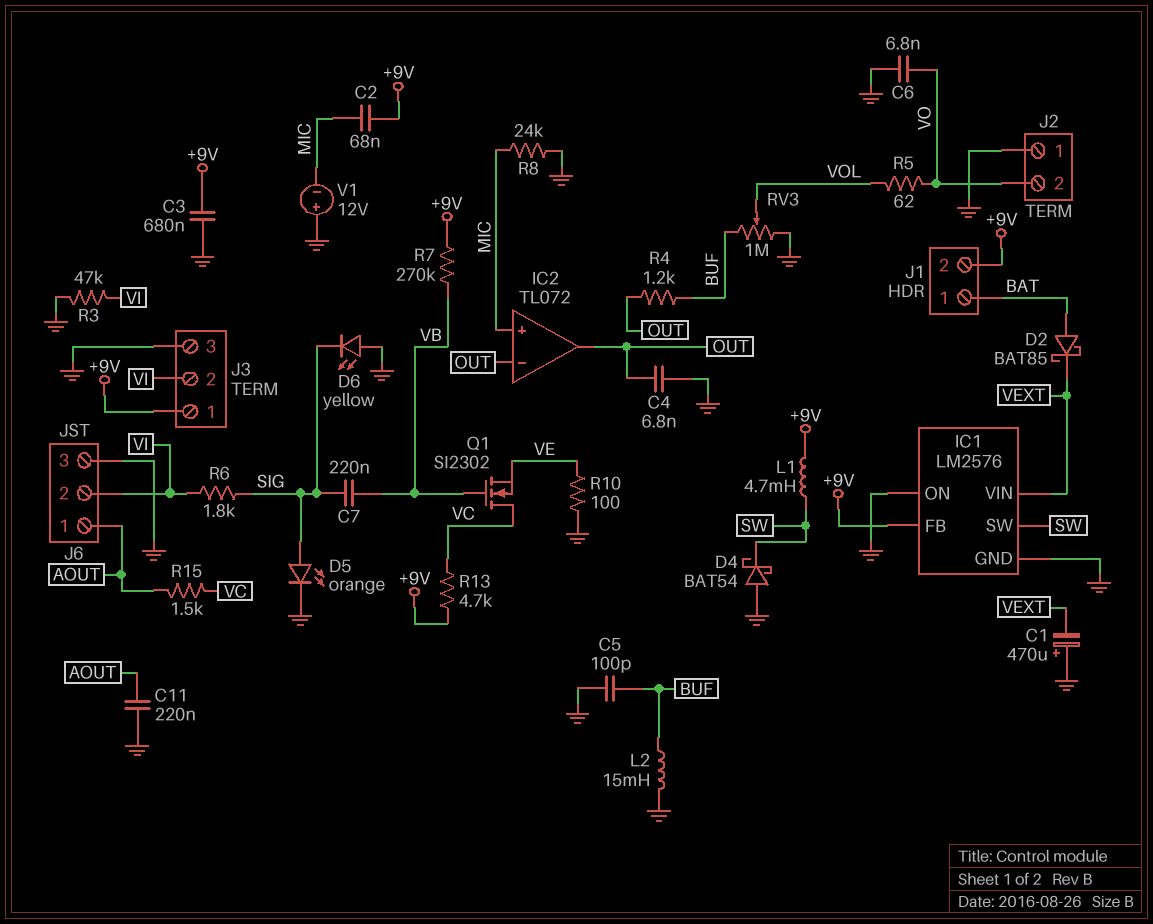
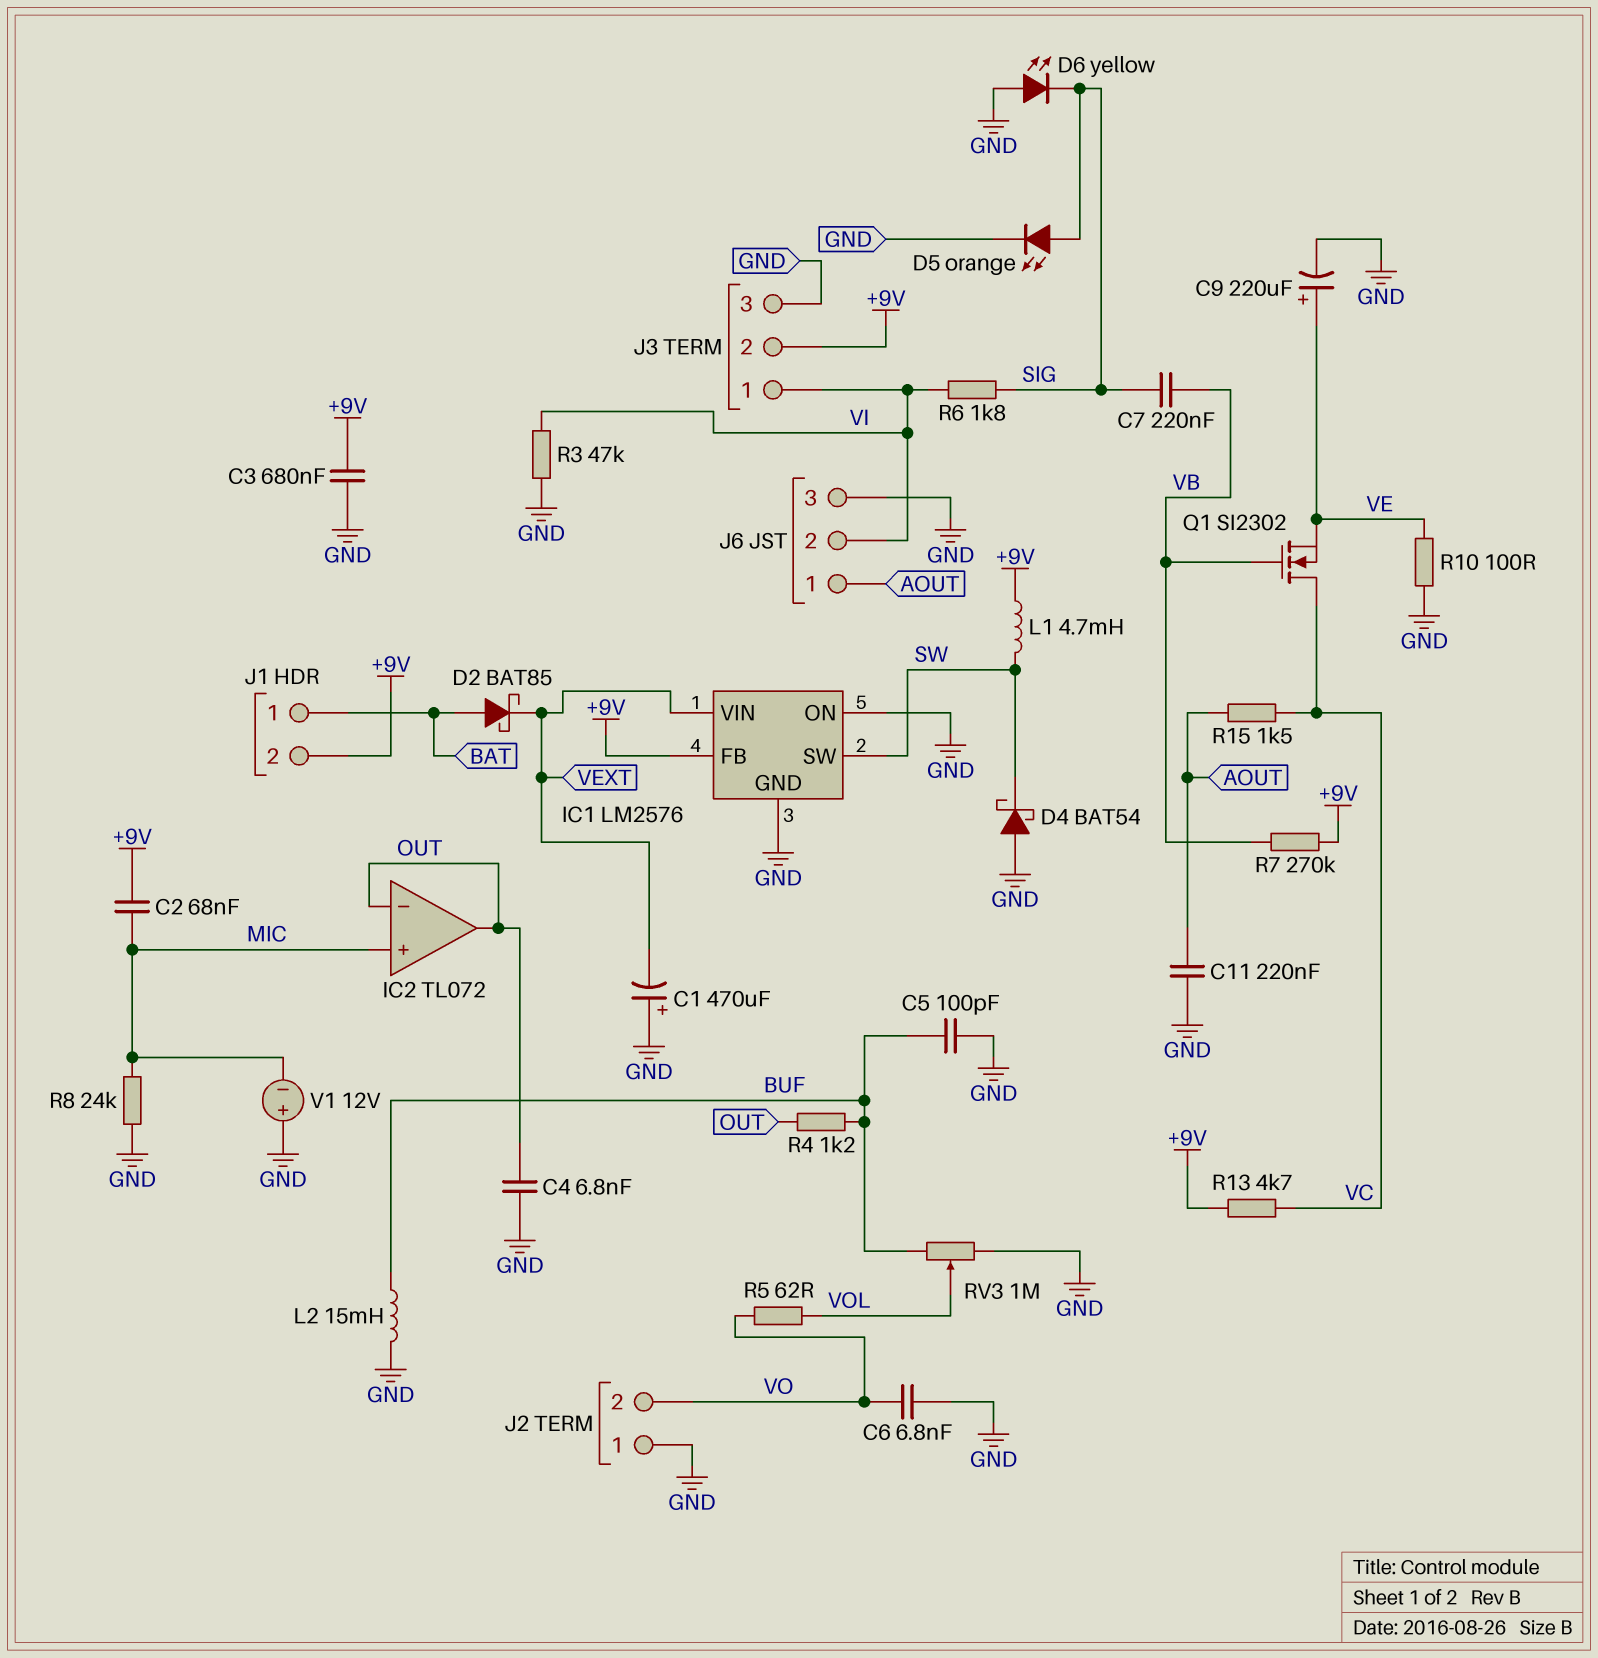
C9: none -> 220uF (plus VE, minus GND)
J3 pin 1: +9V -> VI
J3 pin 2: VI -> +9V

